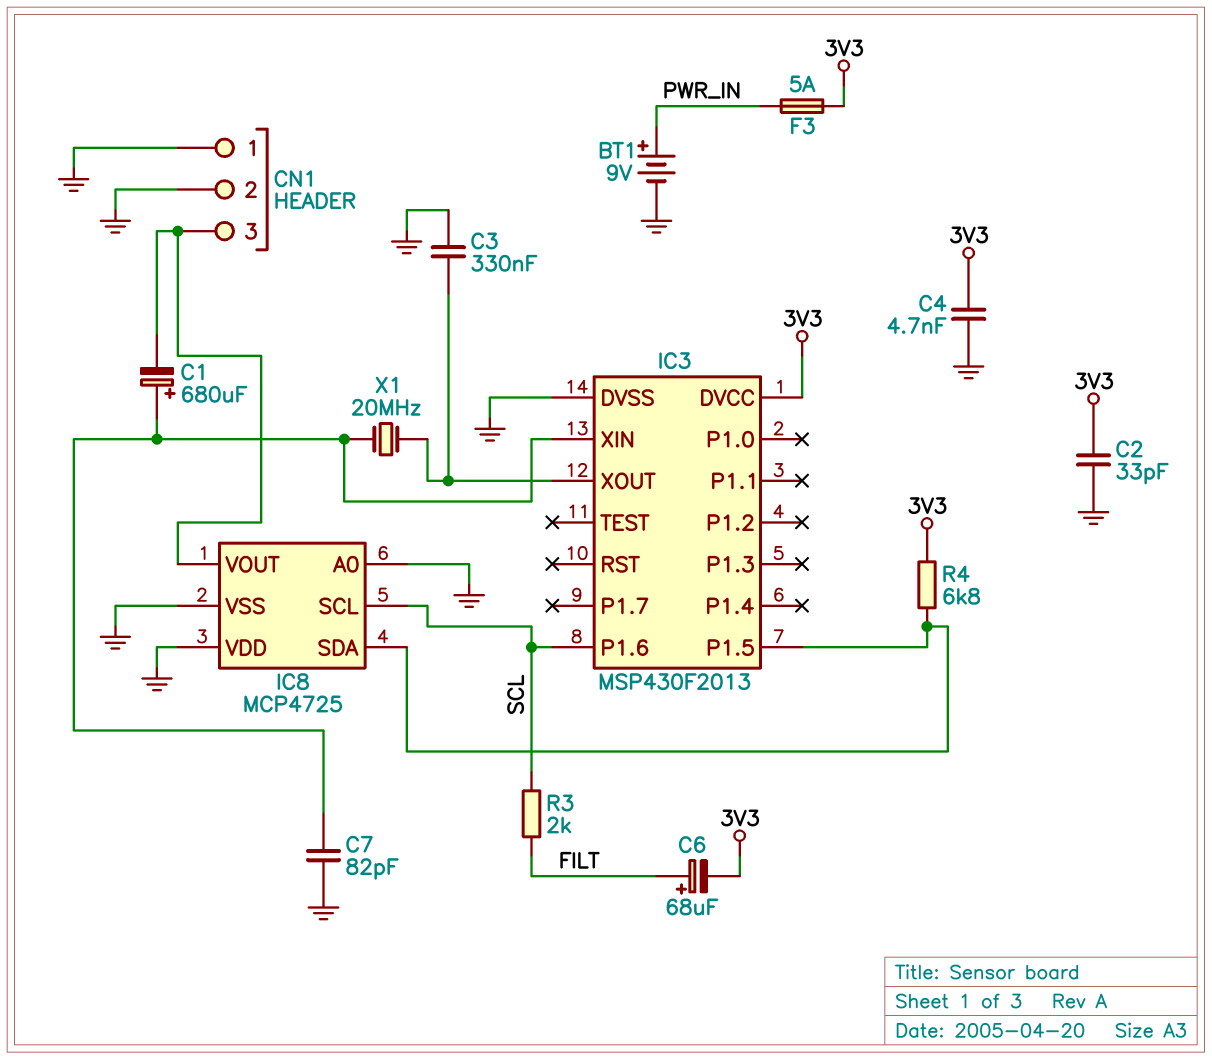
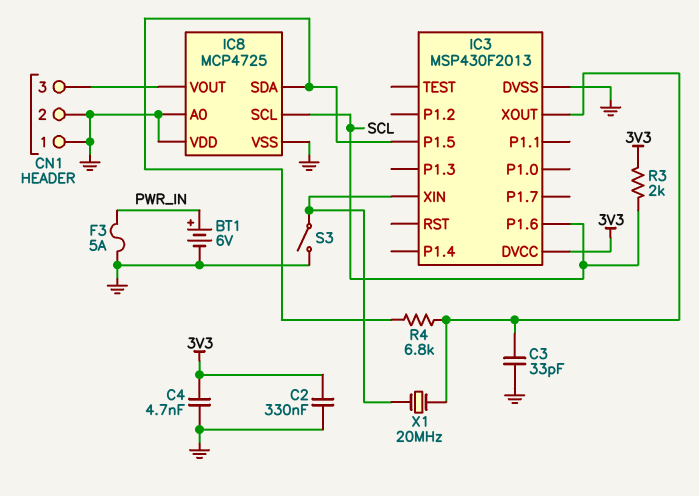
BT1: 9V (plus PWR_IN, minus GND) -> 6V (plus PWR_IN, minus GND)
C1: 680uF (plus IC3/XIN, minus CN1/3) -> none
C2: 33pF (3V3, GND) -> 330nF (3V3, GND)
C3: 330nF (GND, IC3/XOUT) -> 33pF (GND, IC3/XOUT)
C6: 68uF (plus FILT, minus 3V3) -> none
C7: 82pF (GND, IC3/XIN) -> none
F3: 5A (3V3, PWR_IN) -> 5A (GND, PWR_IN)
R3: 2k (FILT, SCL) -> 2k (3V3, SCL)
R4: 6.8k (3V3, IC3/P1.5) -> 6.8k (IC3/P1.5, IC3/XOUT)
S3: none -> switch (GND, IC3/XIN)

